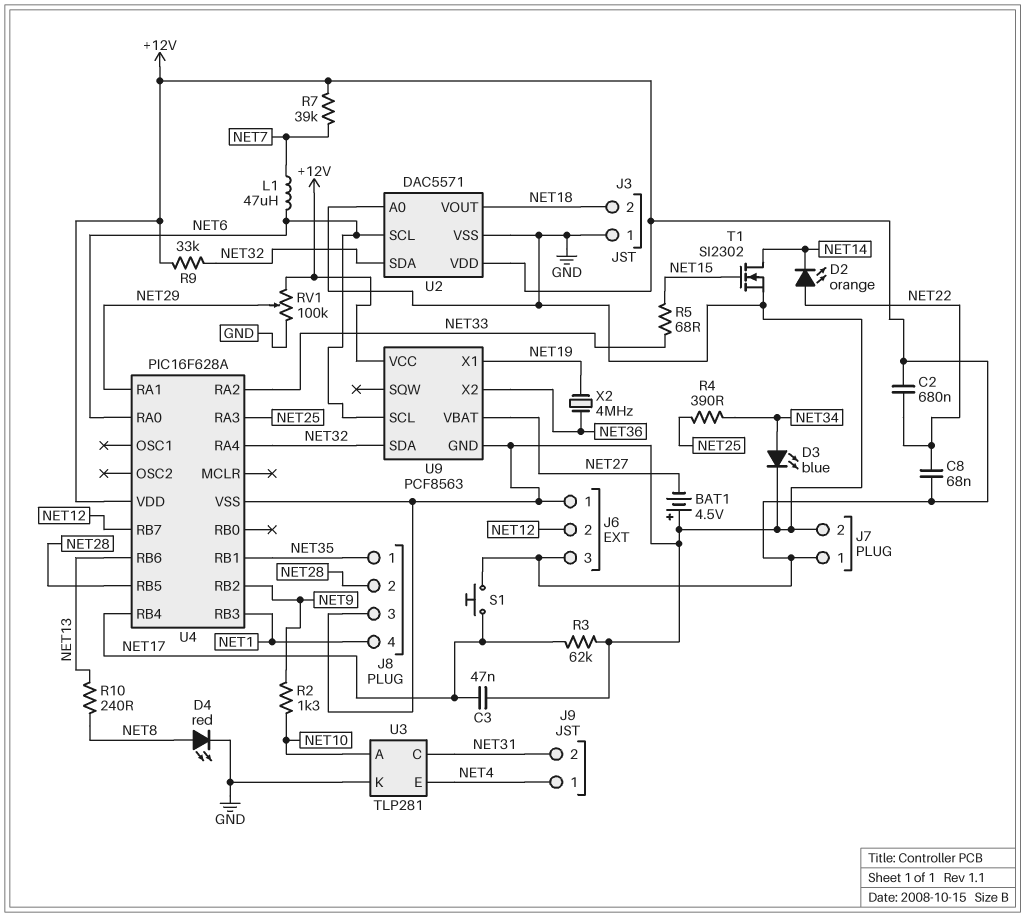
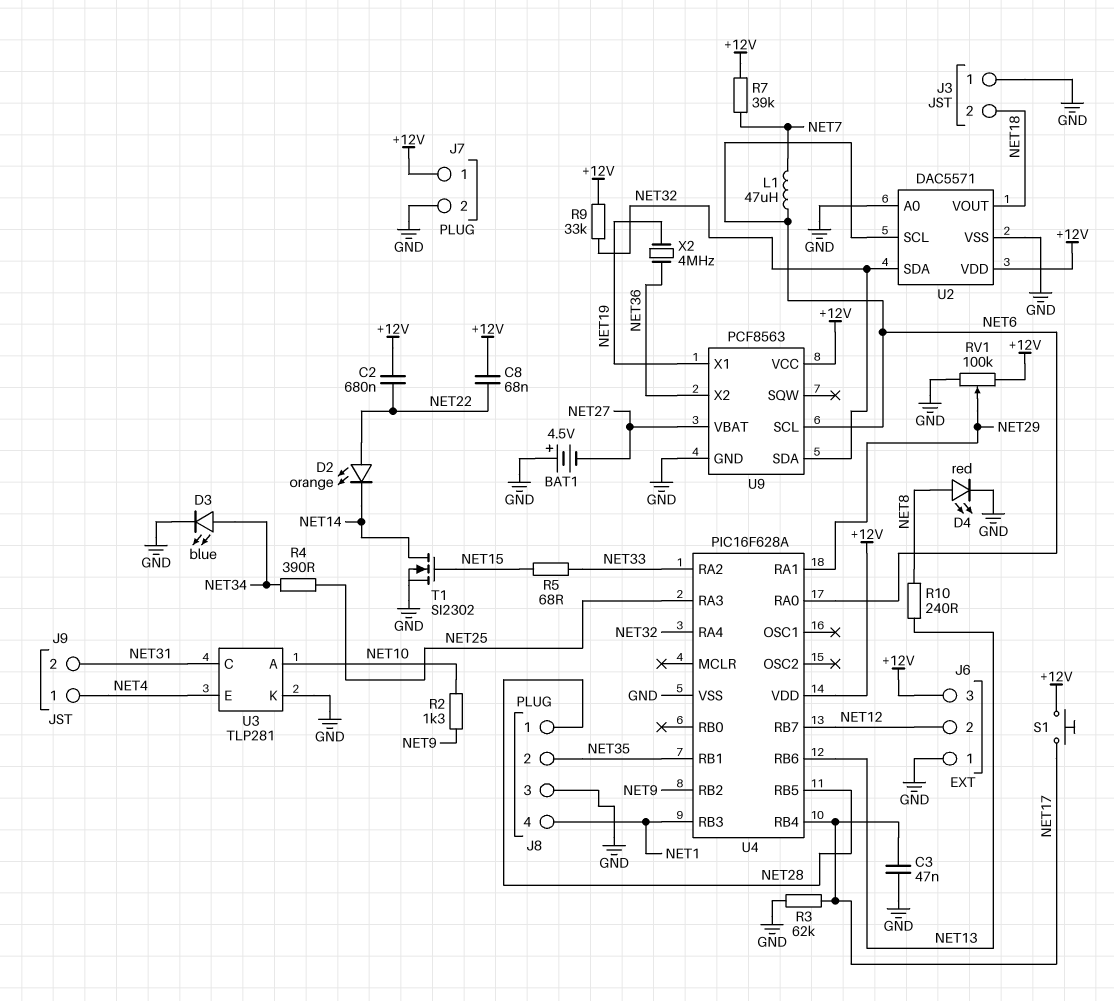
J8 pin 1: NET35 -> NET28
J8 pin 2: NET28 -> NET35

